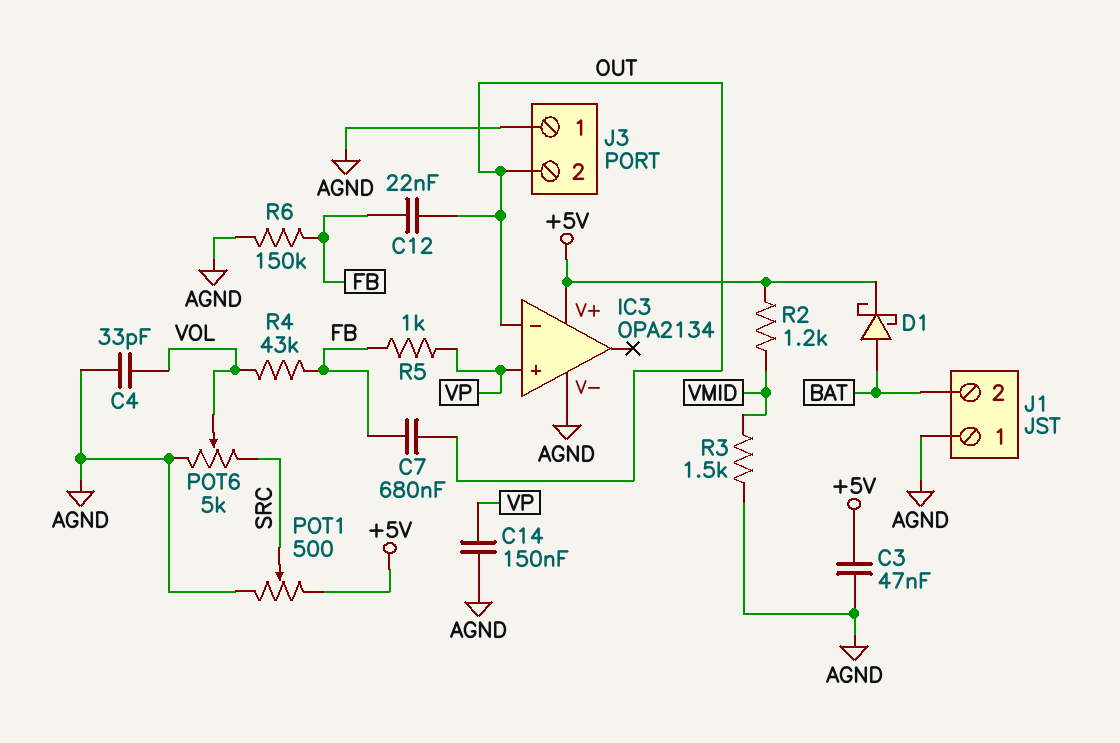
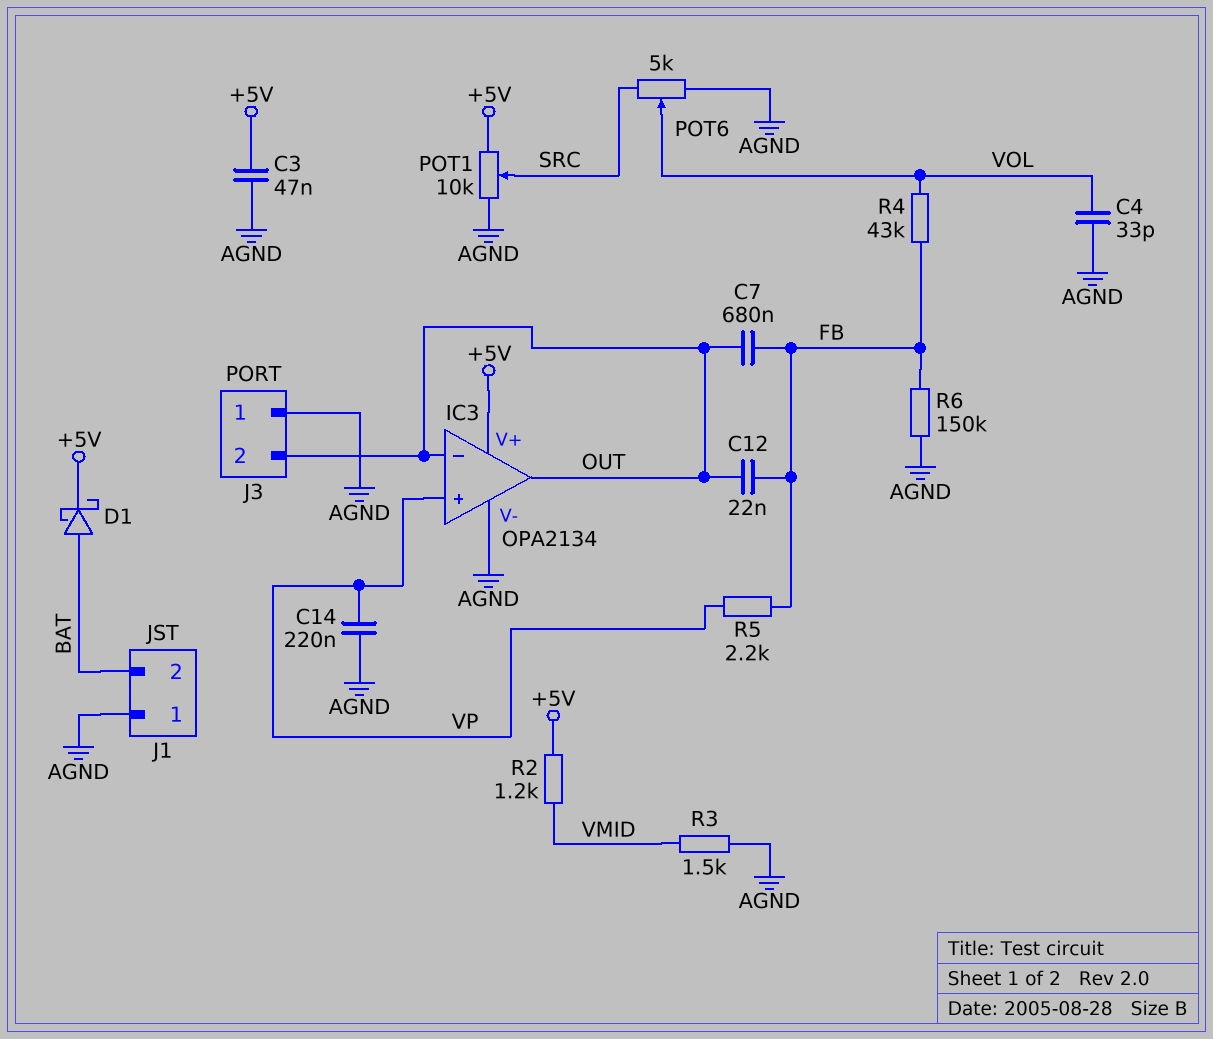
C14: 150nF (AGND, VP) -> 220nF (AGND, VP)
IC3 pin out: none -> OUT
POT1: 500 (+5V, AGND, wiper SRC) -> 10k (+5V, AGND, wiper SRC)
R5: 1k (FB, VP) -> 2.2k (FB, VP)

